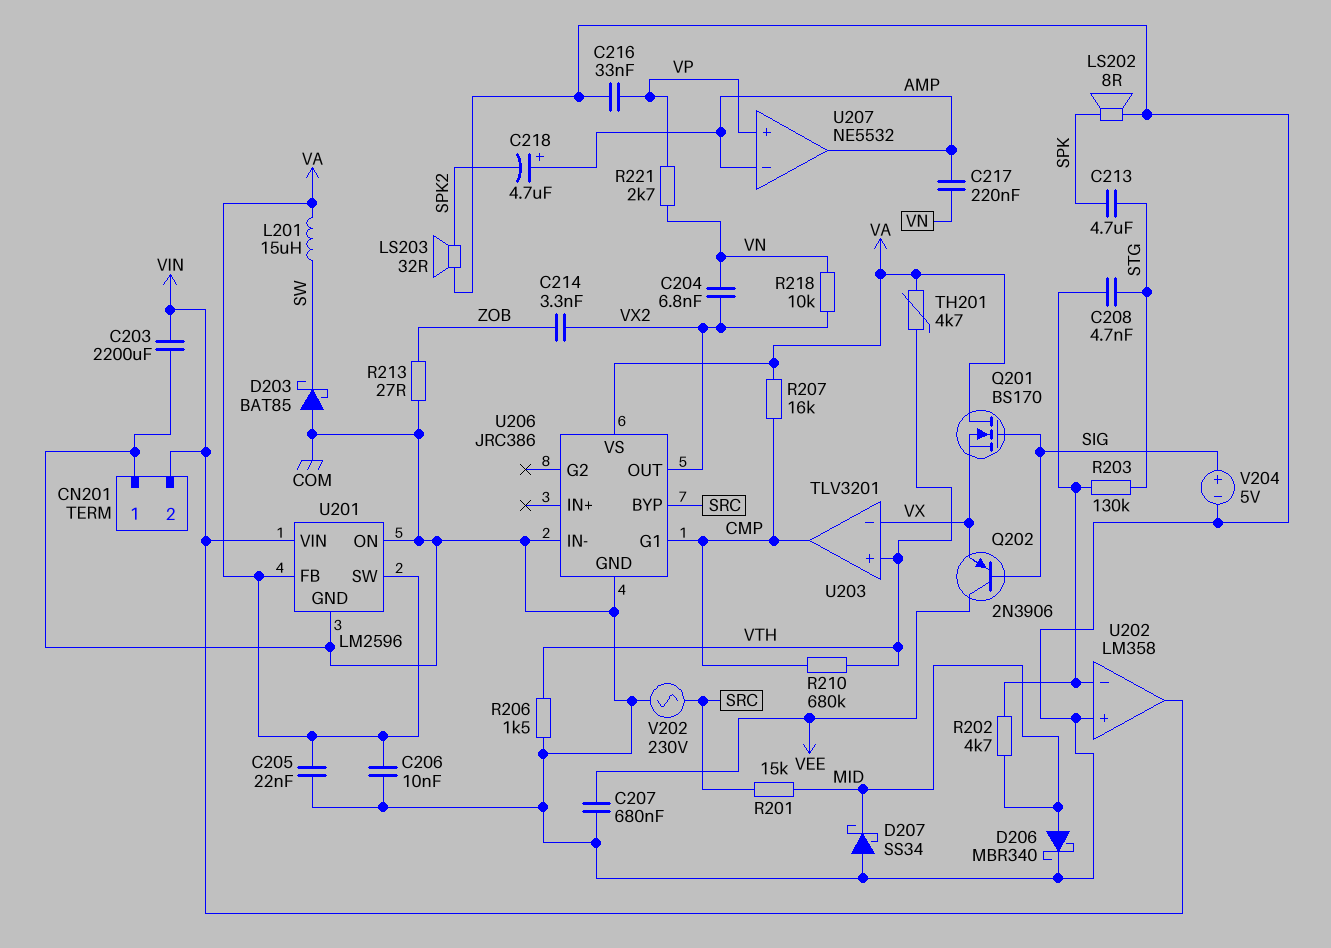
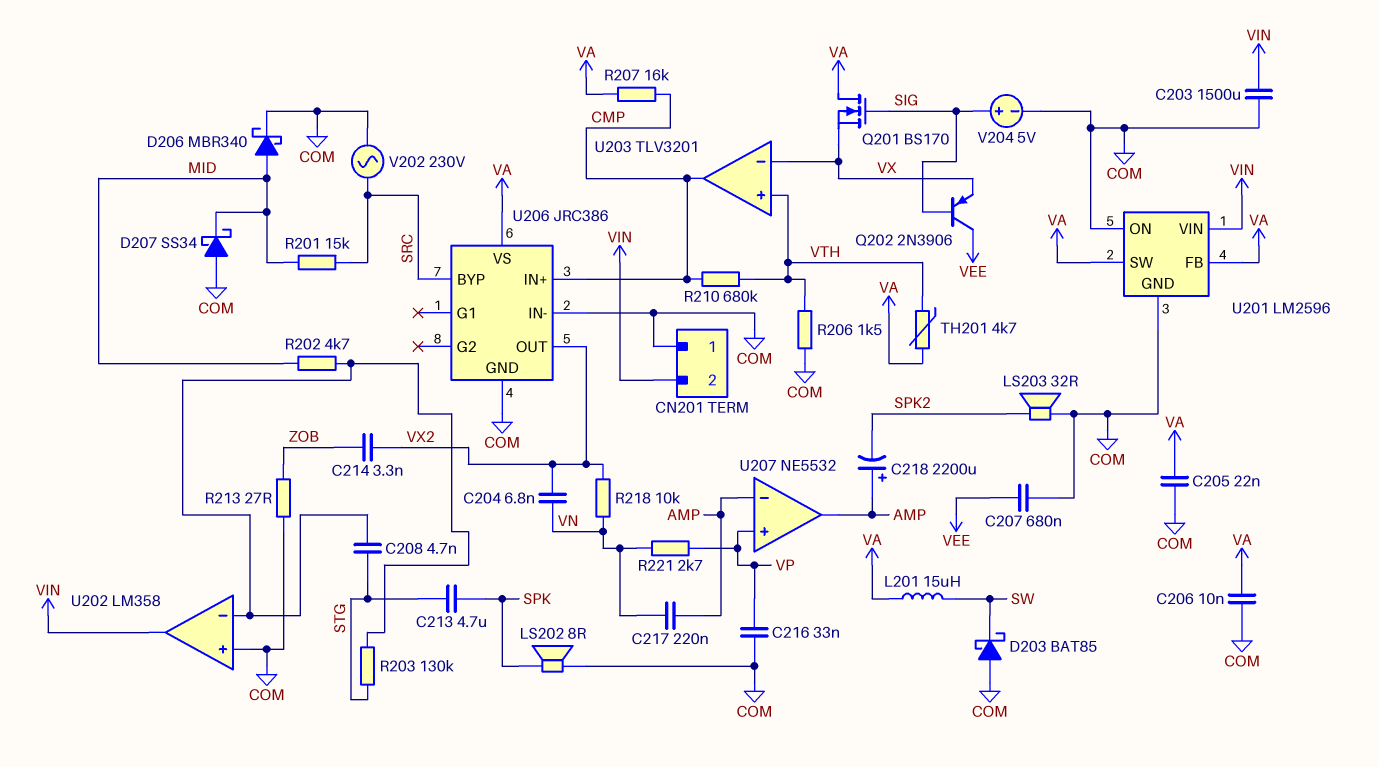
C203: 2200uF (COM, VIN) -> 1500uF (COM, VIN)
C218: 4.7uF (plus AMP, minus SPK2) -> 2200uF (plus AMP, minus SPK2)
U206 pin G1: CMP -> none
U206 pin IN+: none -> CMP

